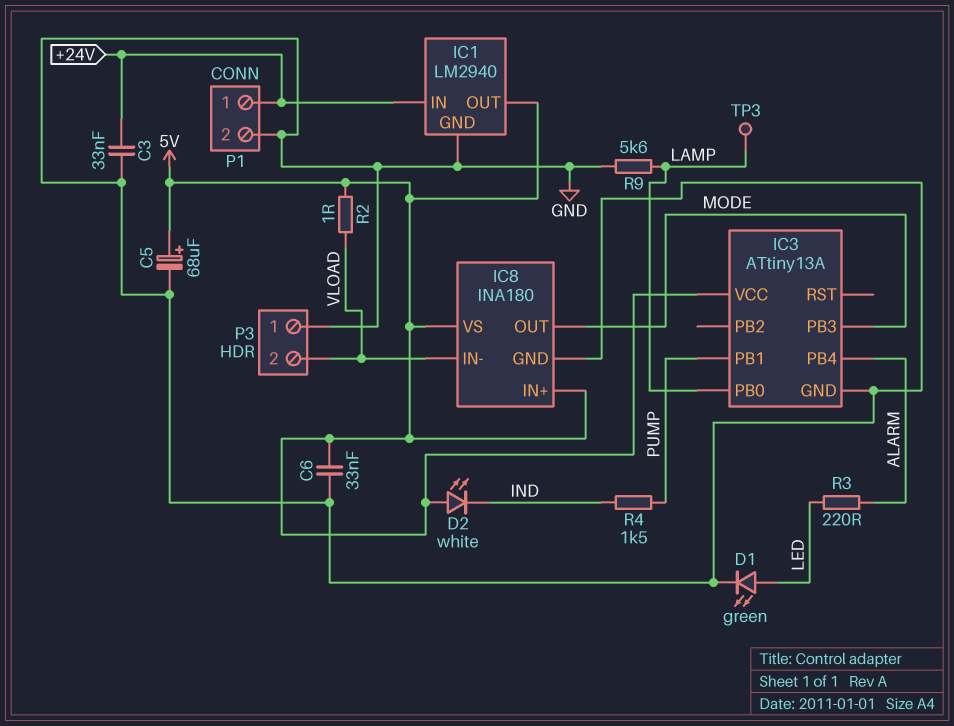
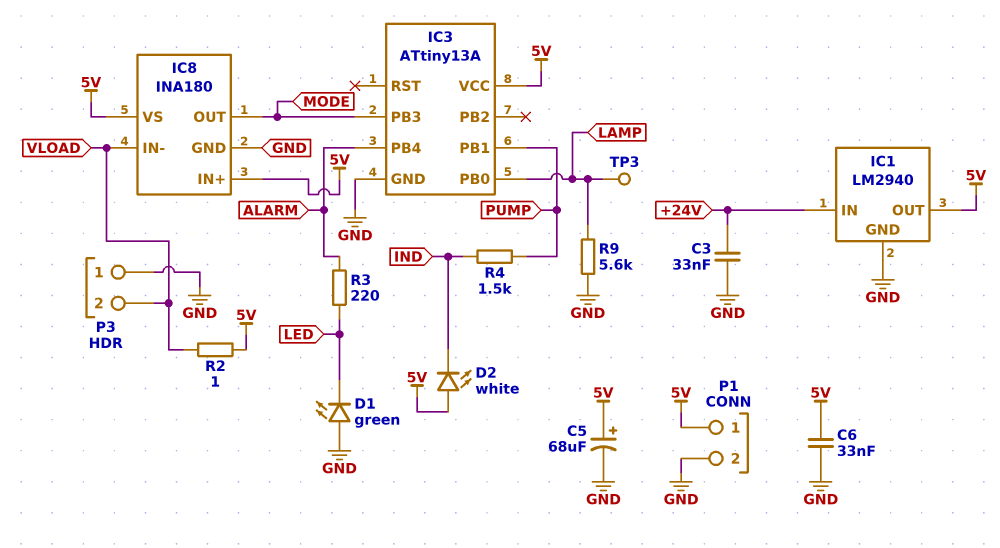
D1: LED green (A LED, K GND) -> LED green (A GND, K LED)
P1 pin 1: +24V -> 5V

